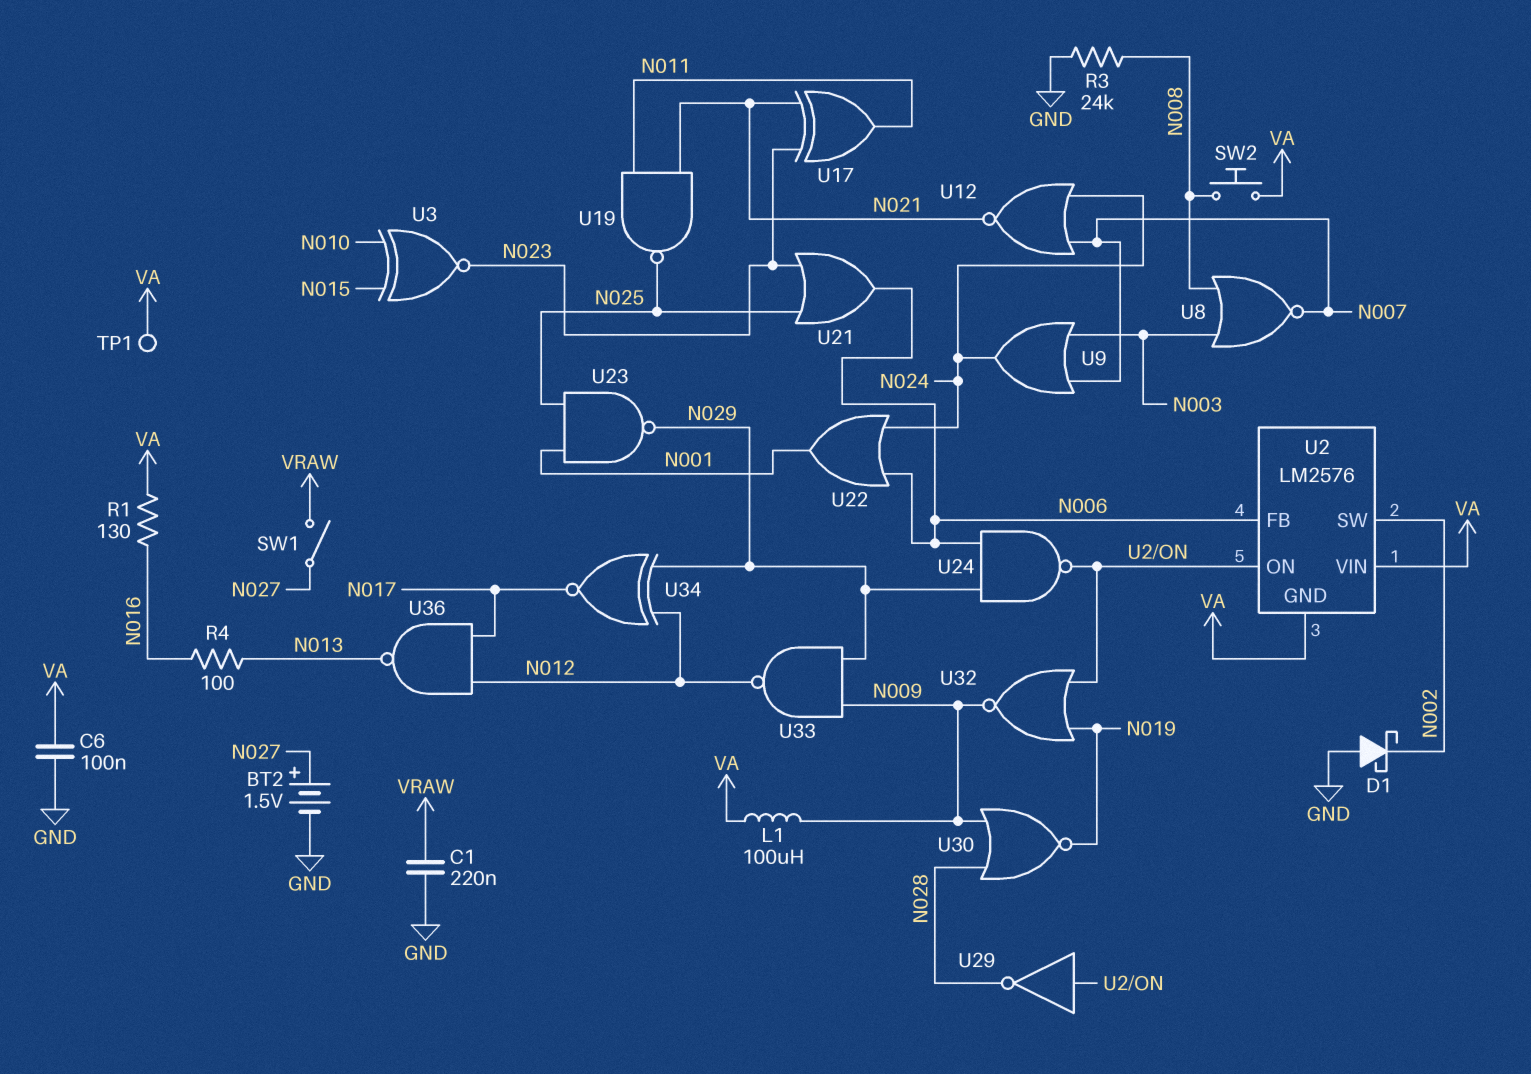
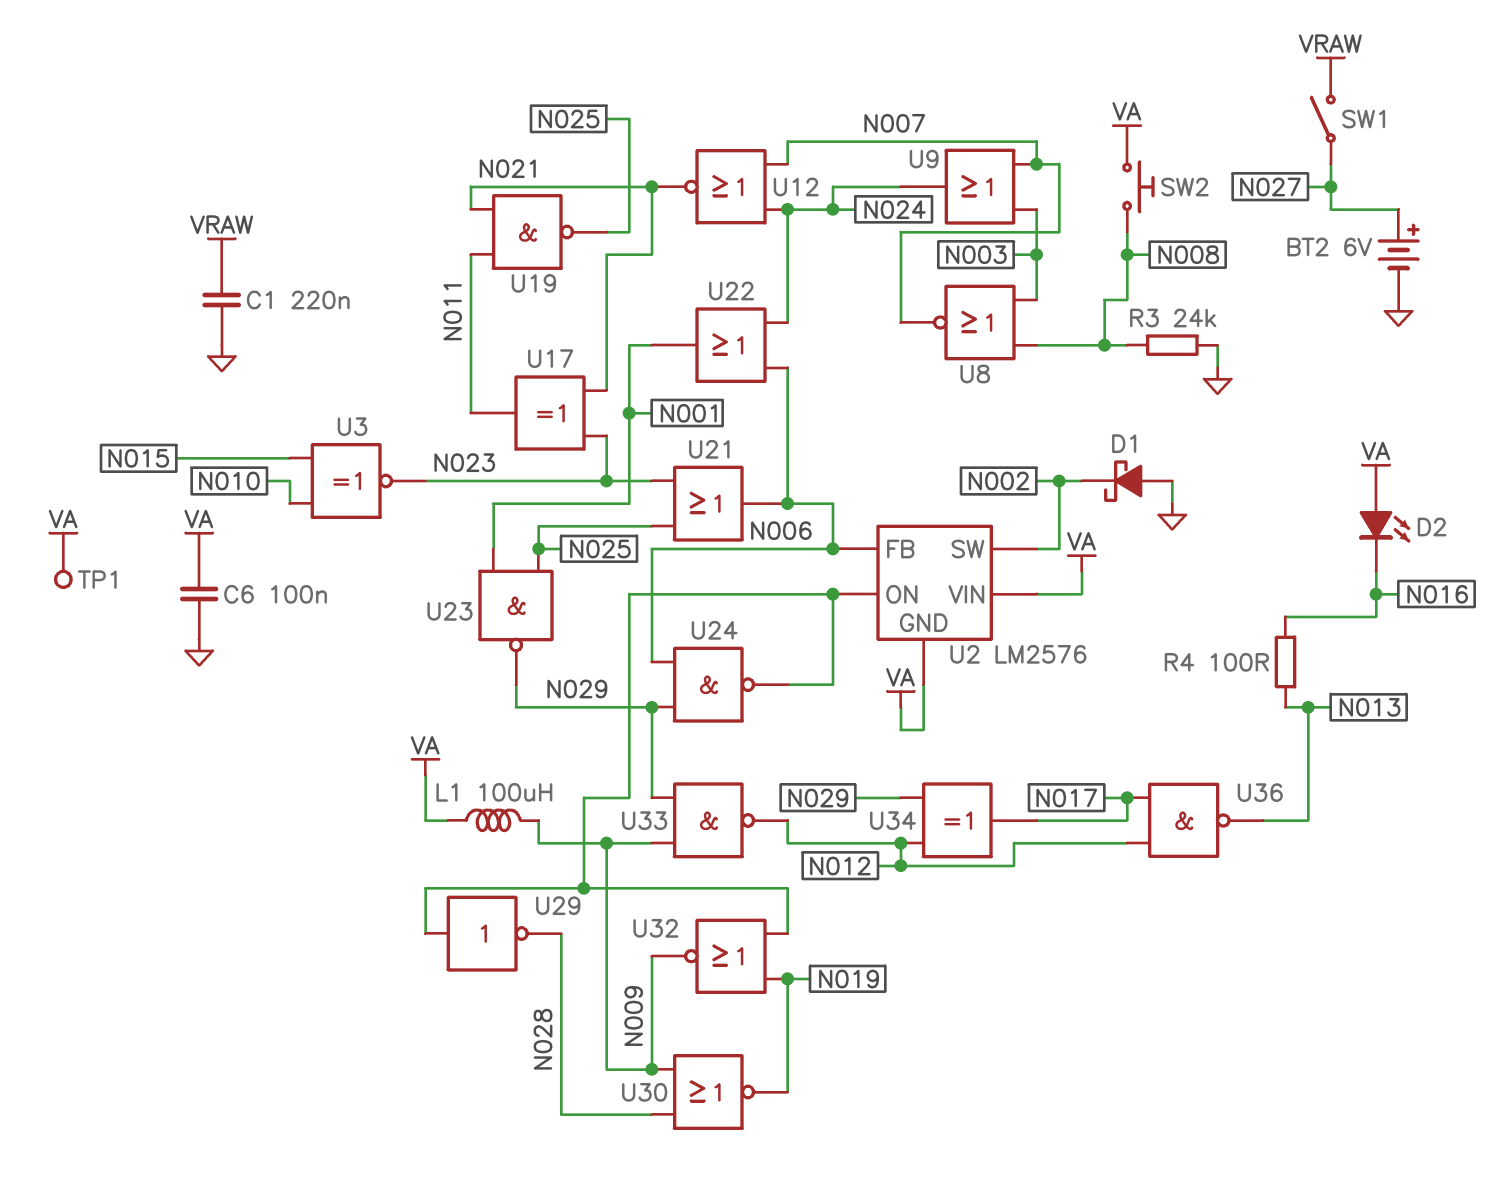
BT2: 1.5V (plus N027, minus GND) -> 6V (plus N027, minus GND)
D2: none -> LED (A VA, K N016)
R1: 130 (N016, VA) -> none
U34: XNOR (in N012, in N029, out N017) -> XOR (in N012, in N029, out N017)

